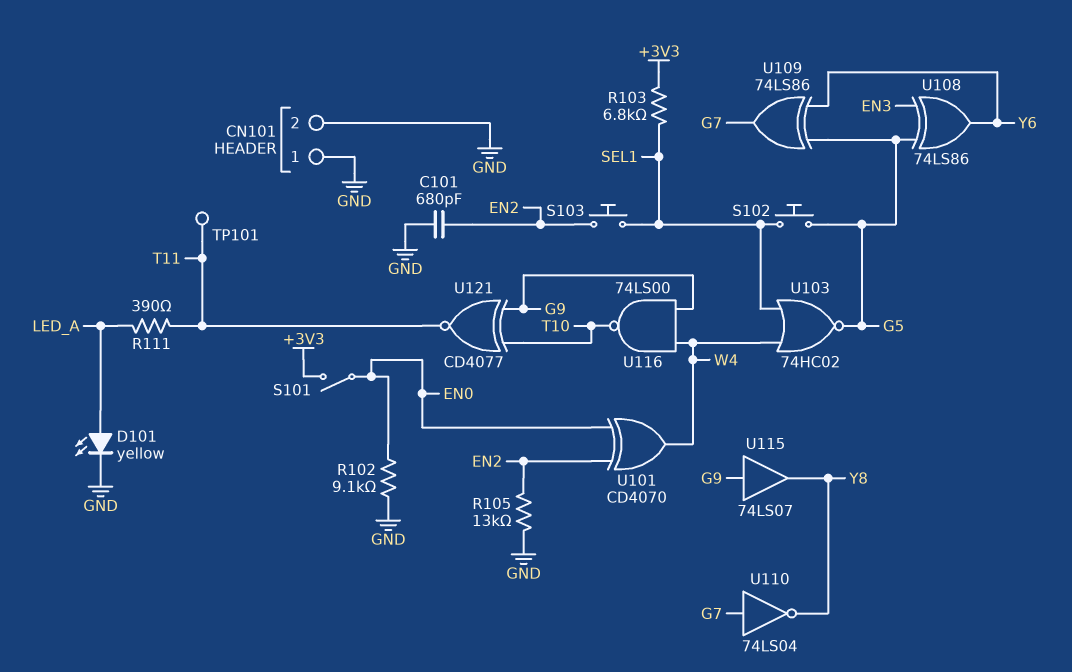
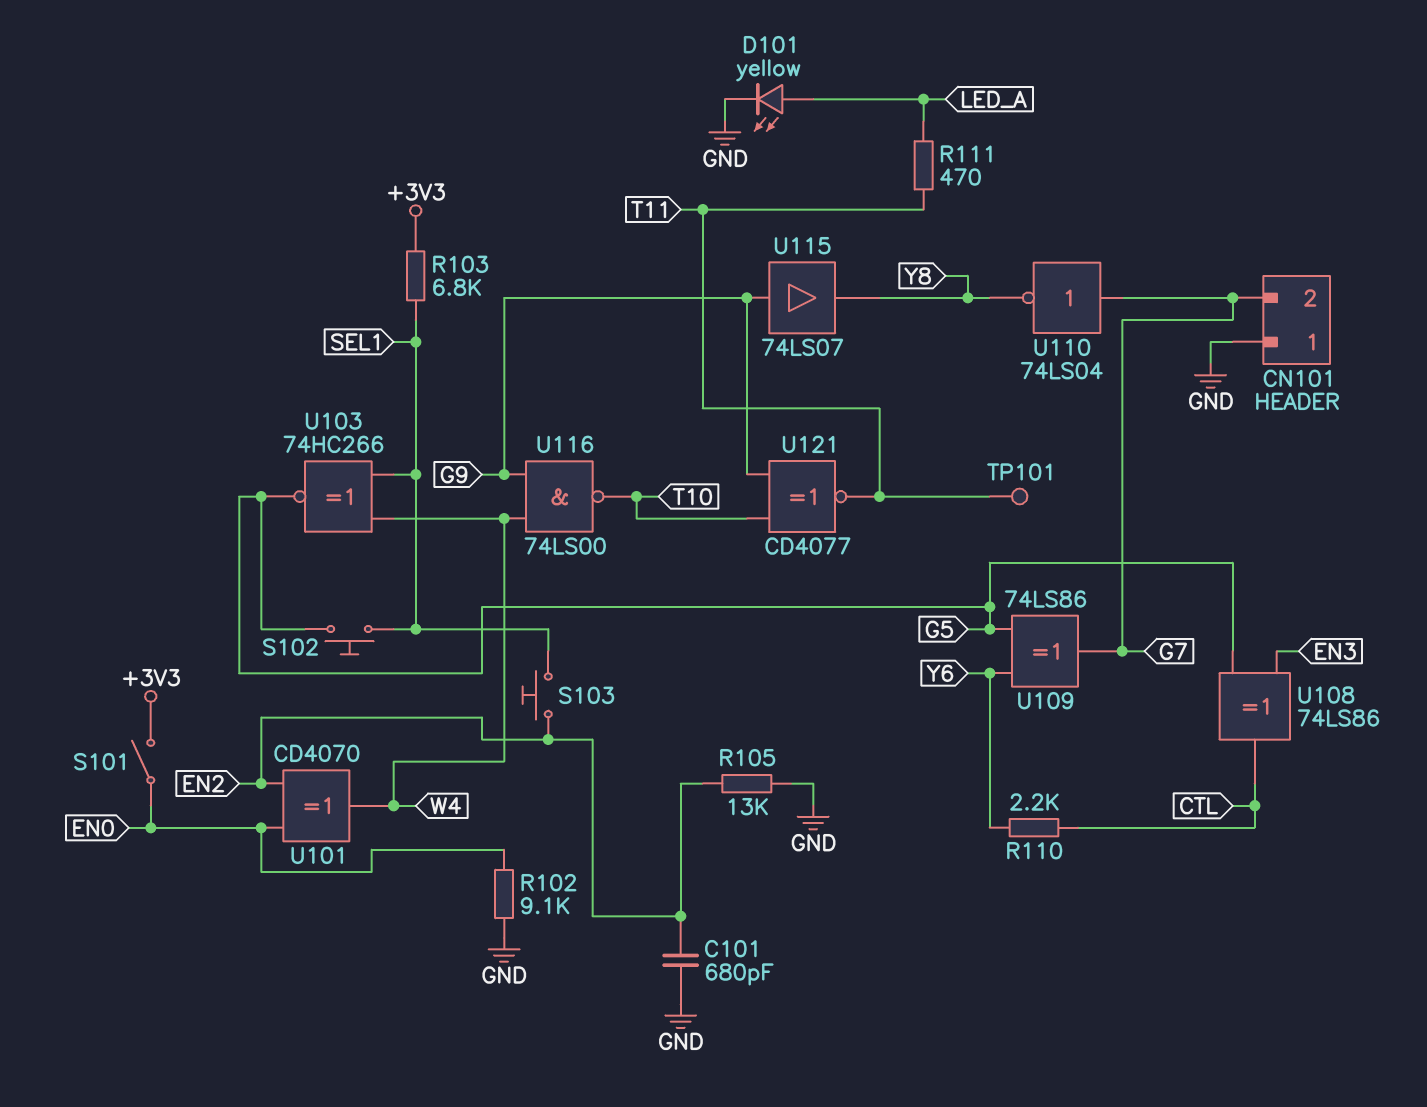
CN101 pin 2: GND -> G7
R110: none -> 2.2k (CTL, Y6)
R111: 390 (LED_A, T11) -> 470 (LED_A, T11)
U103: NOR 74HC02 (in SEL1, in W4, out G5) -> XNOR 74HC266 (in SEL1, in W4, out G5)
U108: XOR 74LS86 (in EN3, in G5, out Y6) -> XOR 74LS86 (in EN3, in G5, out CTL)

